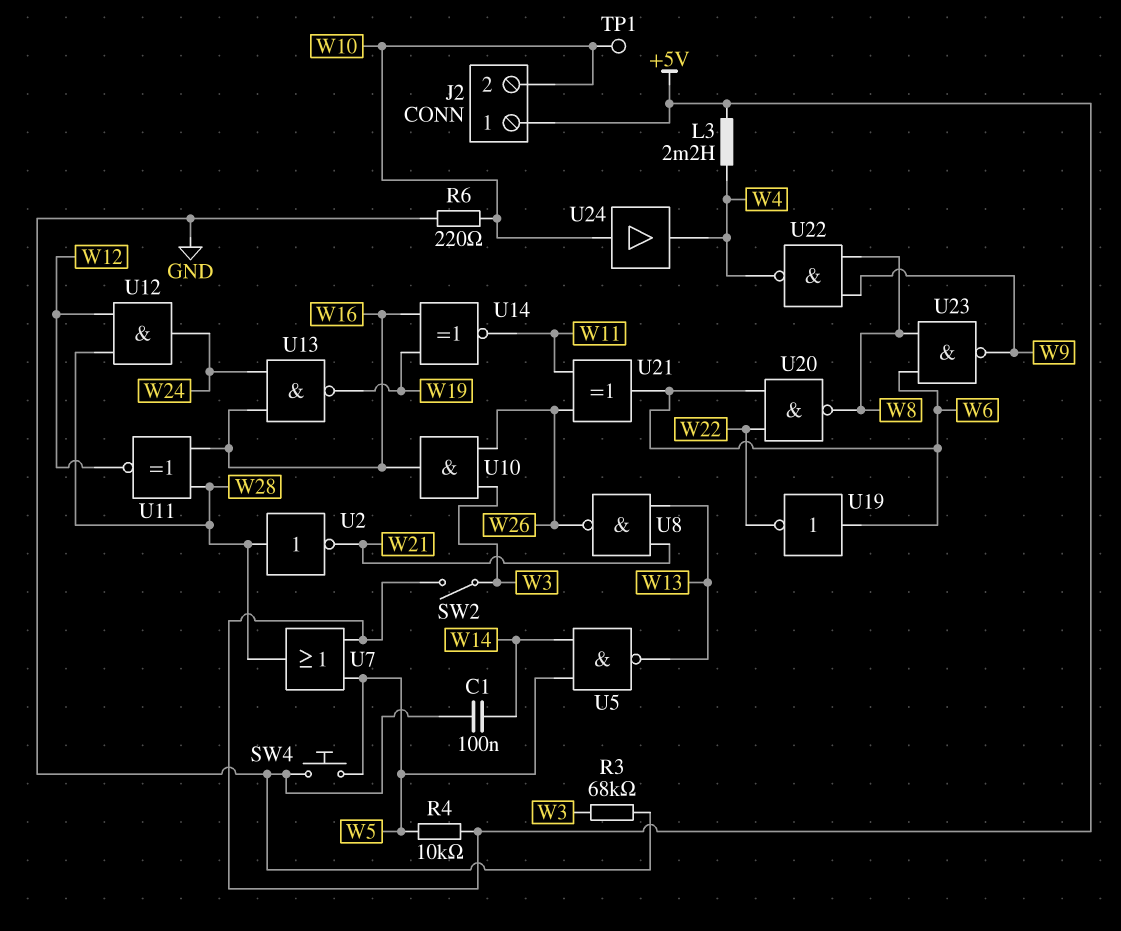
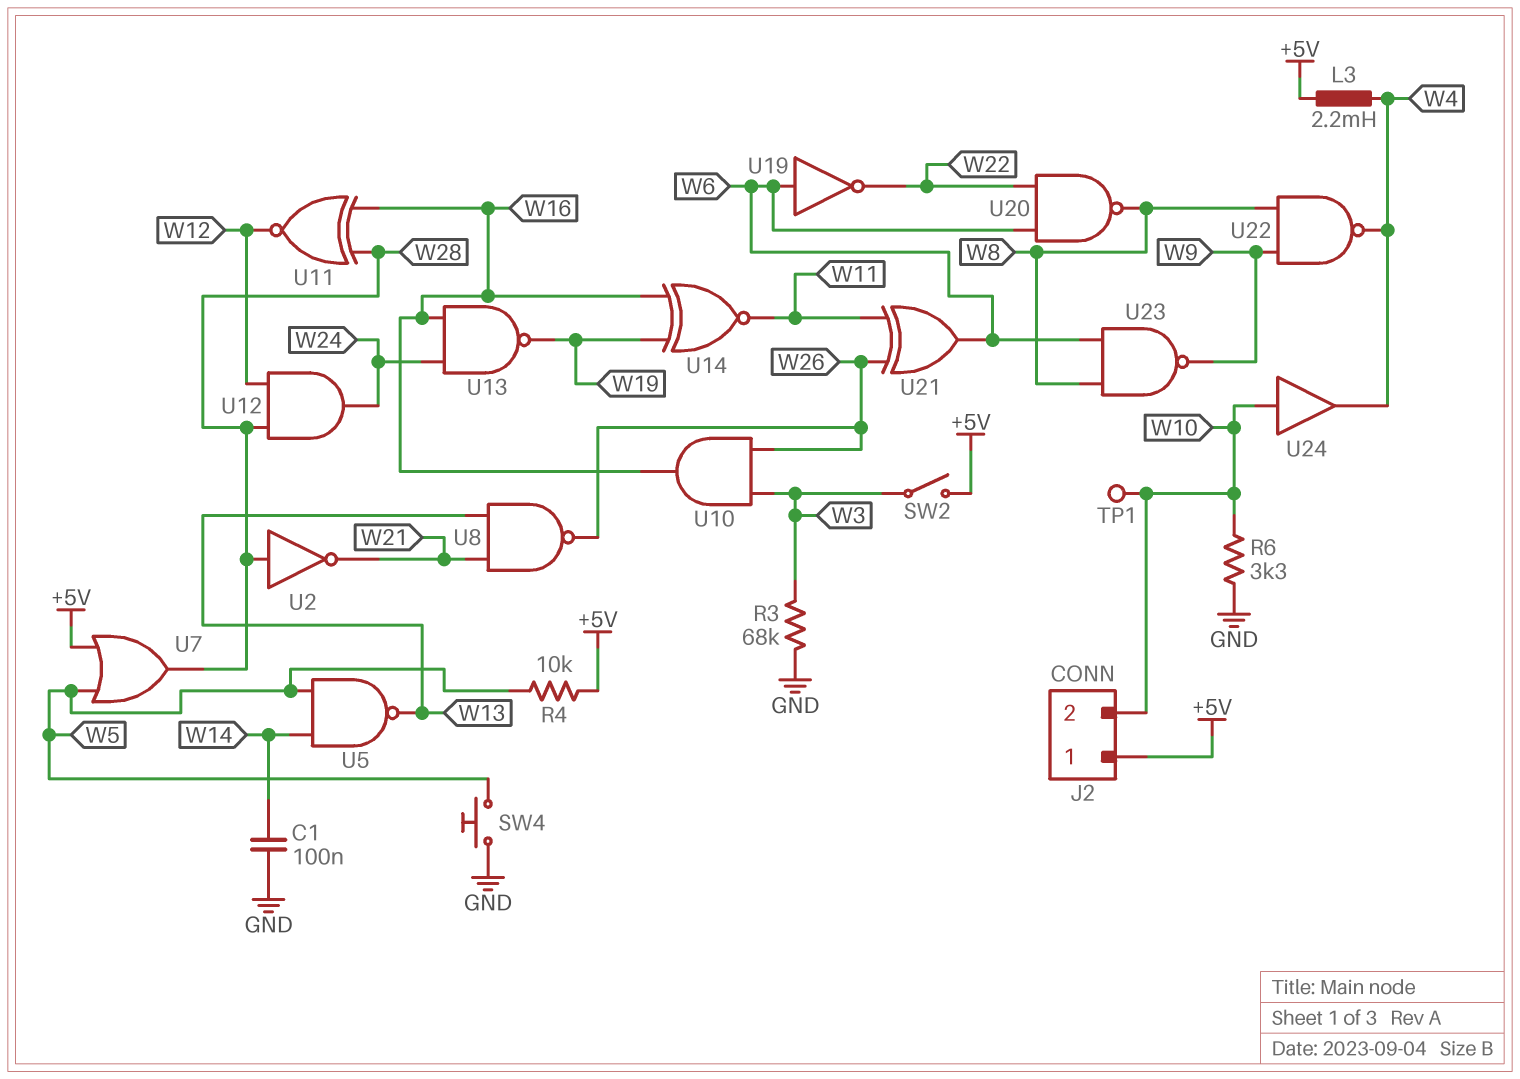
R6: 220 (GND, W10) -> 3.3k (GND, W10)

